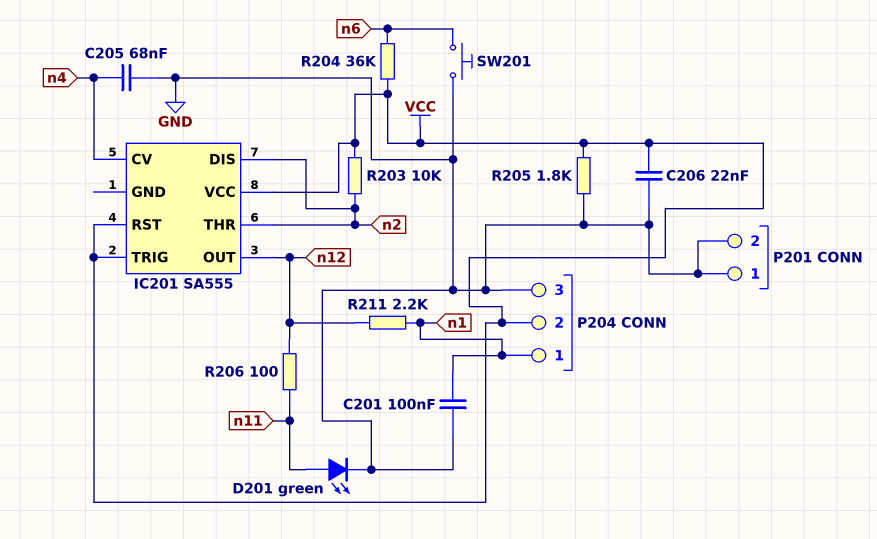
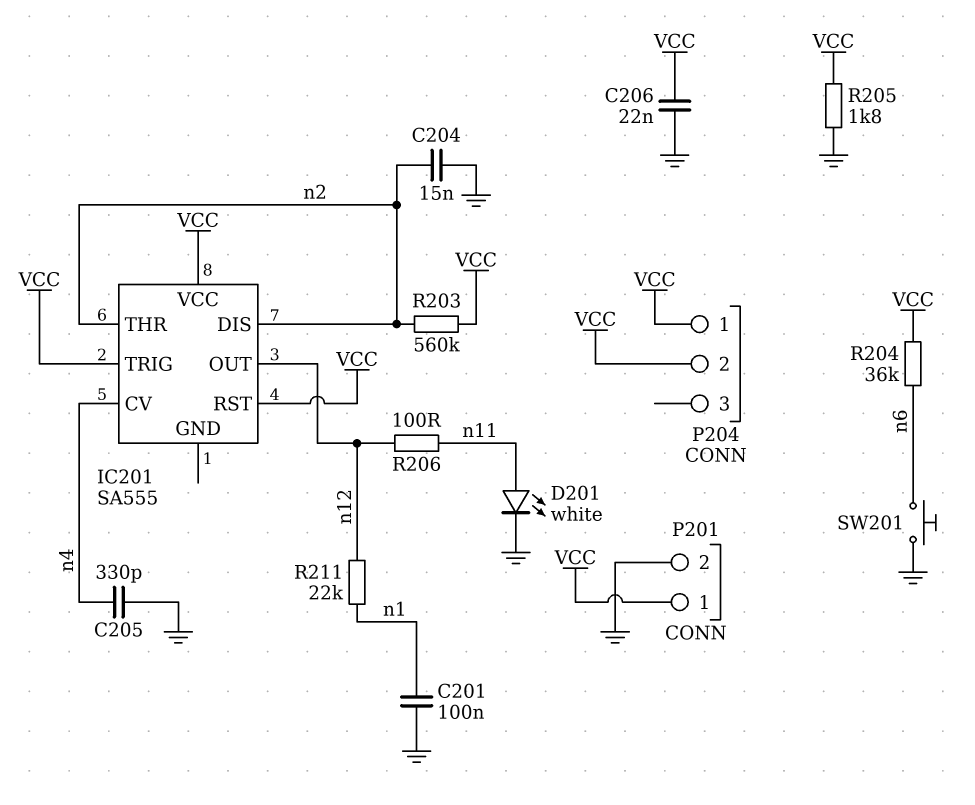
C204: none -> 15nF (GND, n2)
C205: 68nF (GND, n4) -> 330pF (GND, n4)
D201: LED green (A n11, K GND) -> LED white (A n11, K GND)
P201 pin 1: GND -> VCC
P204 pin 1: n1 -> VCC
P204 pin 3: GND -> none
R203: 10k (VCC, n2) -> 560k (VCC, n2)
R211: 2.2k (n1, n12) -> 22k (n1, n12)

